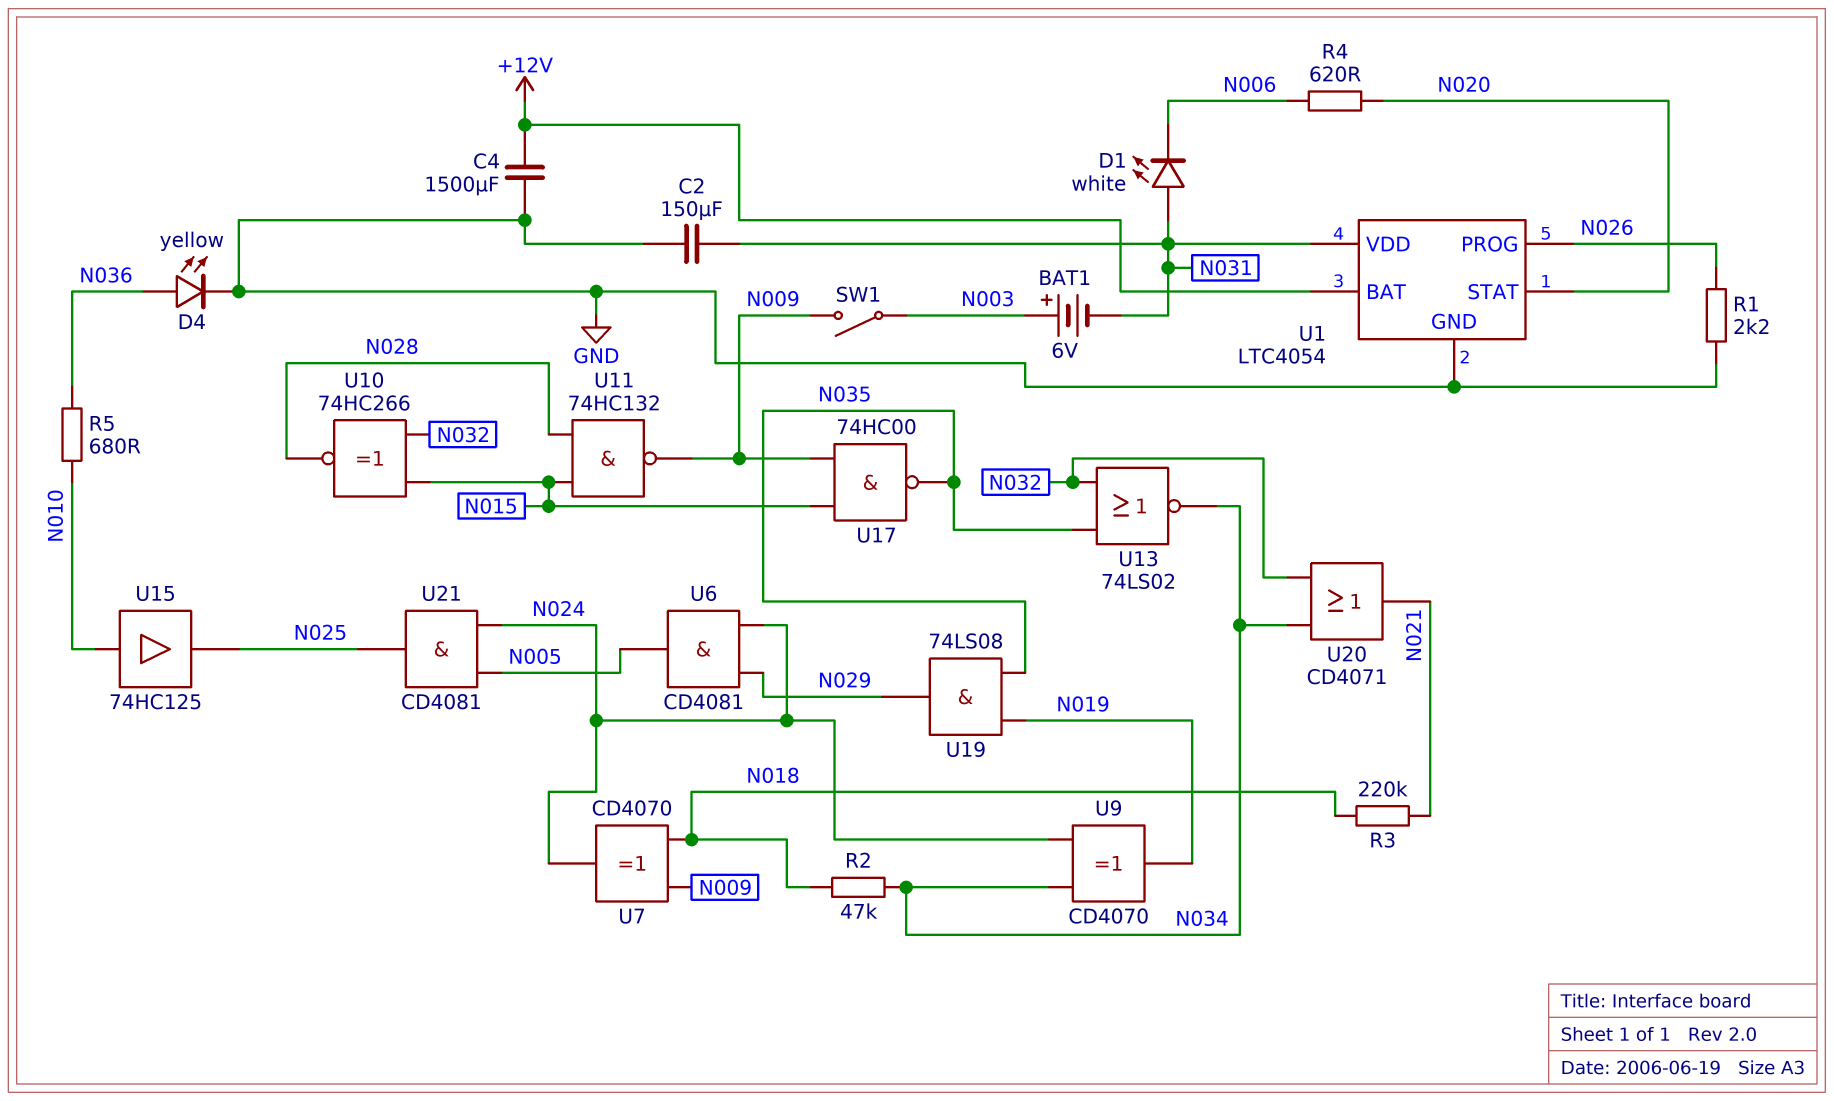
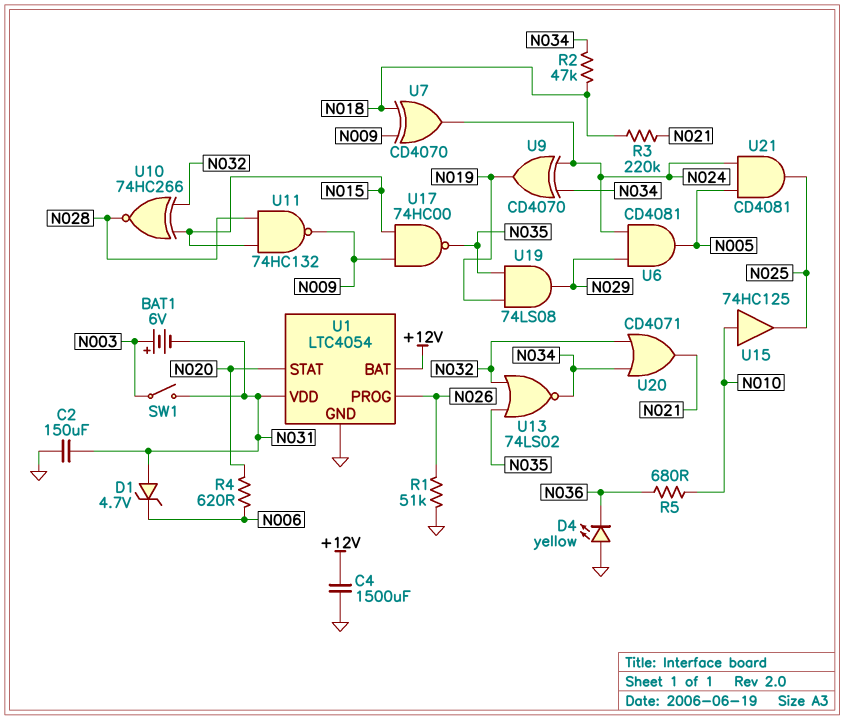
D1: LED white (A N031, K N006) -> zener 4.7V (A N031, K N006)
D4: LED yellow (A N036, K GND) -> LED yellow (A GND, K N036)
R1: 2.2k (GND, N026) -> 51k (GND, N026)
SW1: switch (N003, N009) -> switch (N003, N031)

